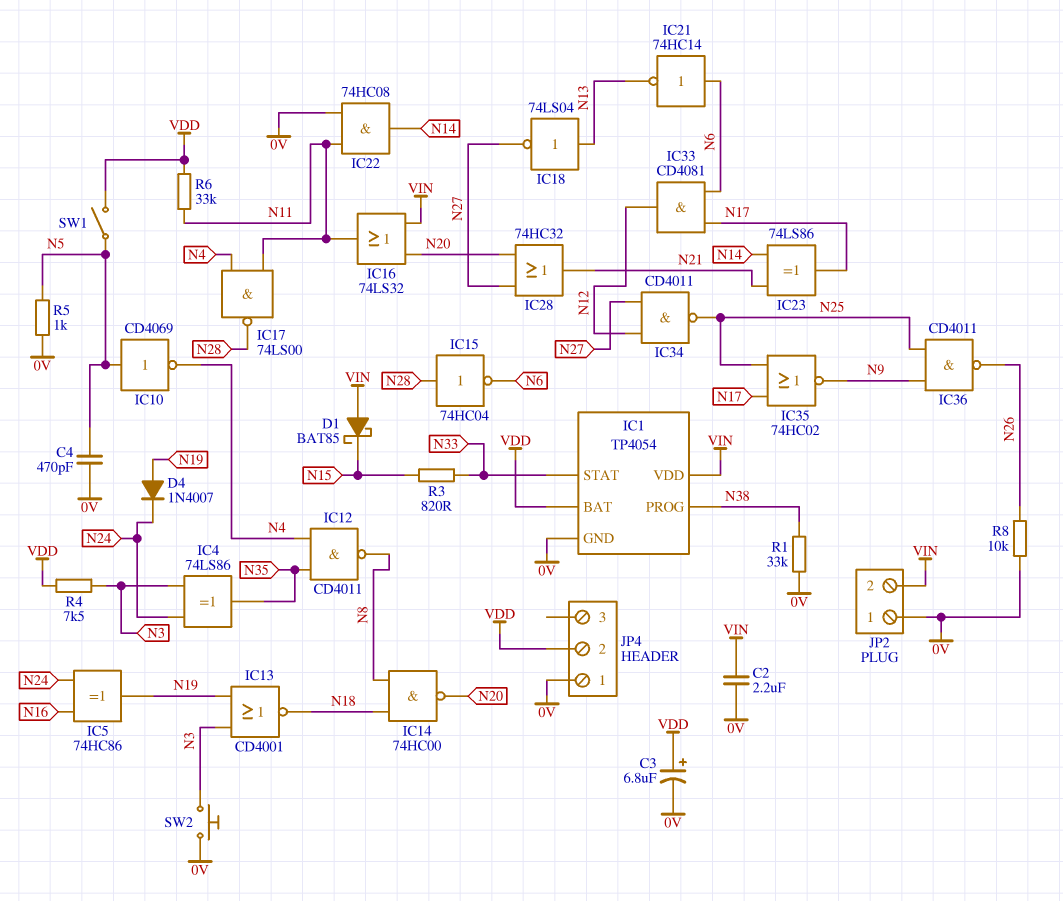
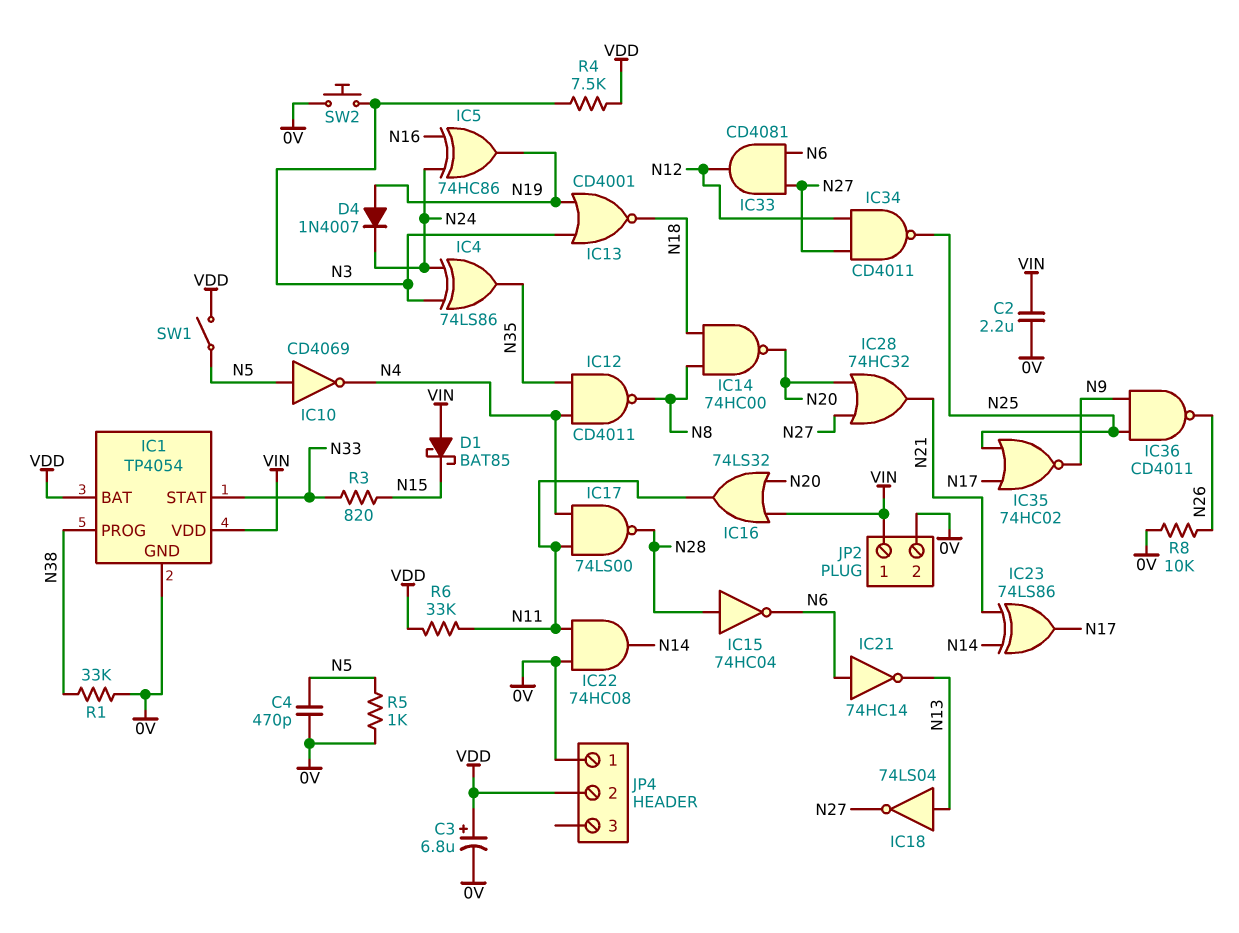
IC33: AND CD4081 (in N6, in N17, out N12) -> AND CD4081 (in N6, in N27, out N12)
JP2 pin 1: 0V -> VIN
JP2 pin 2: VIN -> 0V

